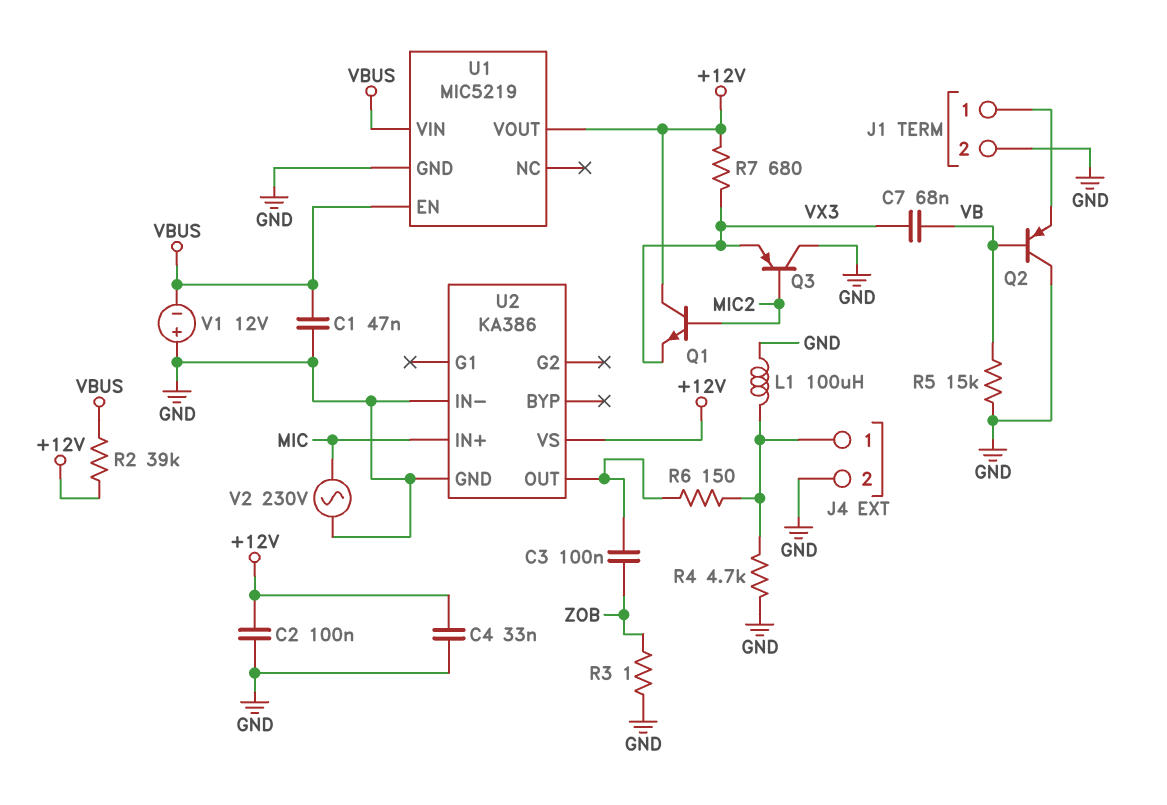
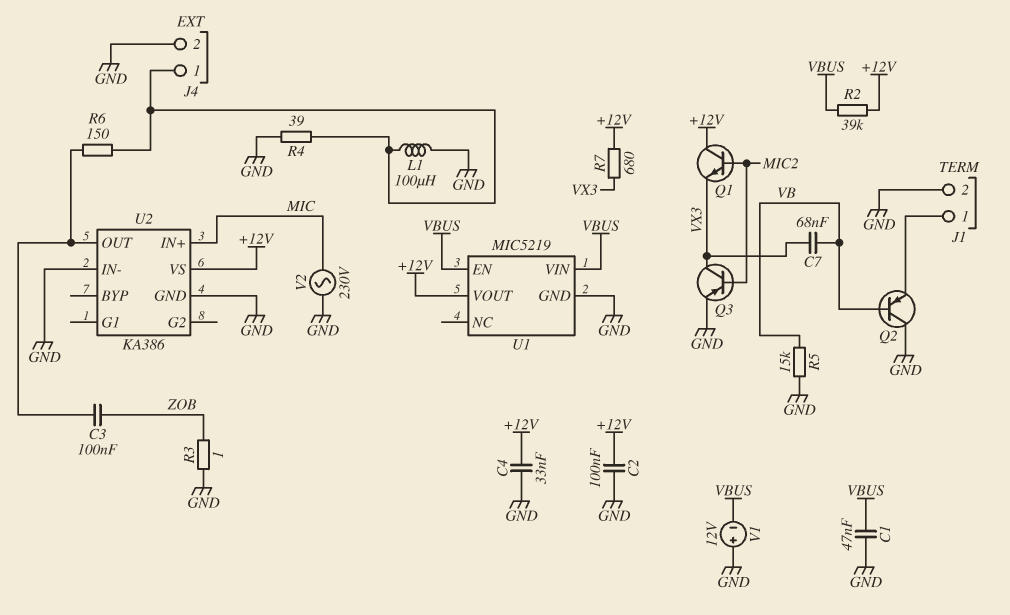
Q3: PNP (B MIC2, C GND, E VX3) -> PNP (B MIC2, C VX3, E GND)
R4: 4.7k (GND, J4/1) -> 39 (GND, J4/1)

